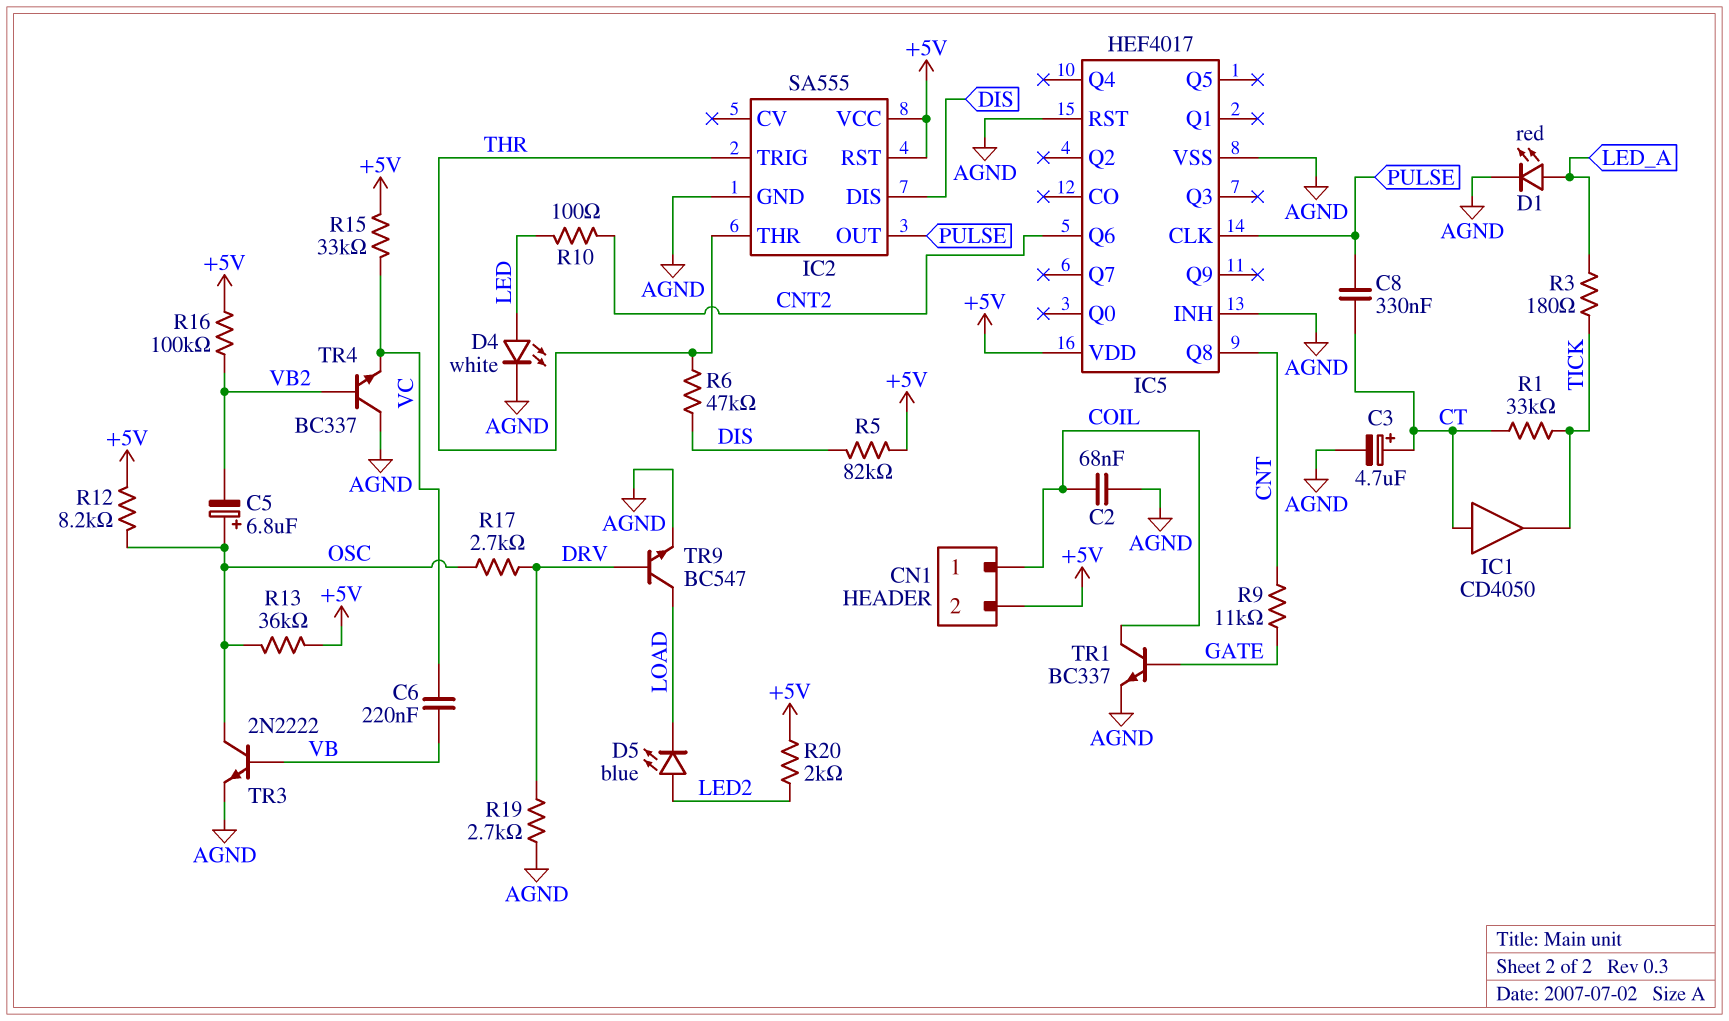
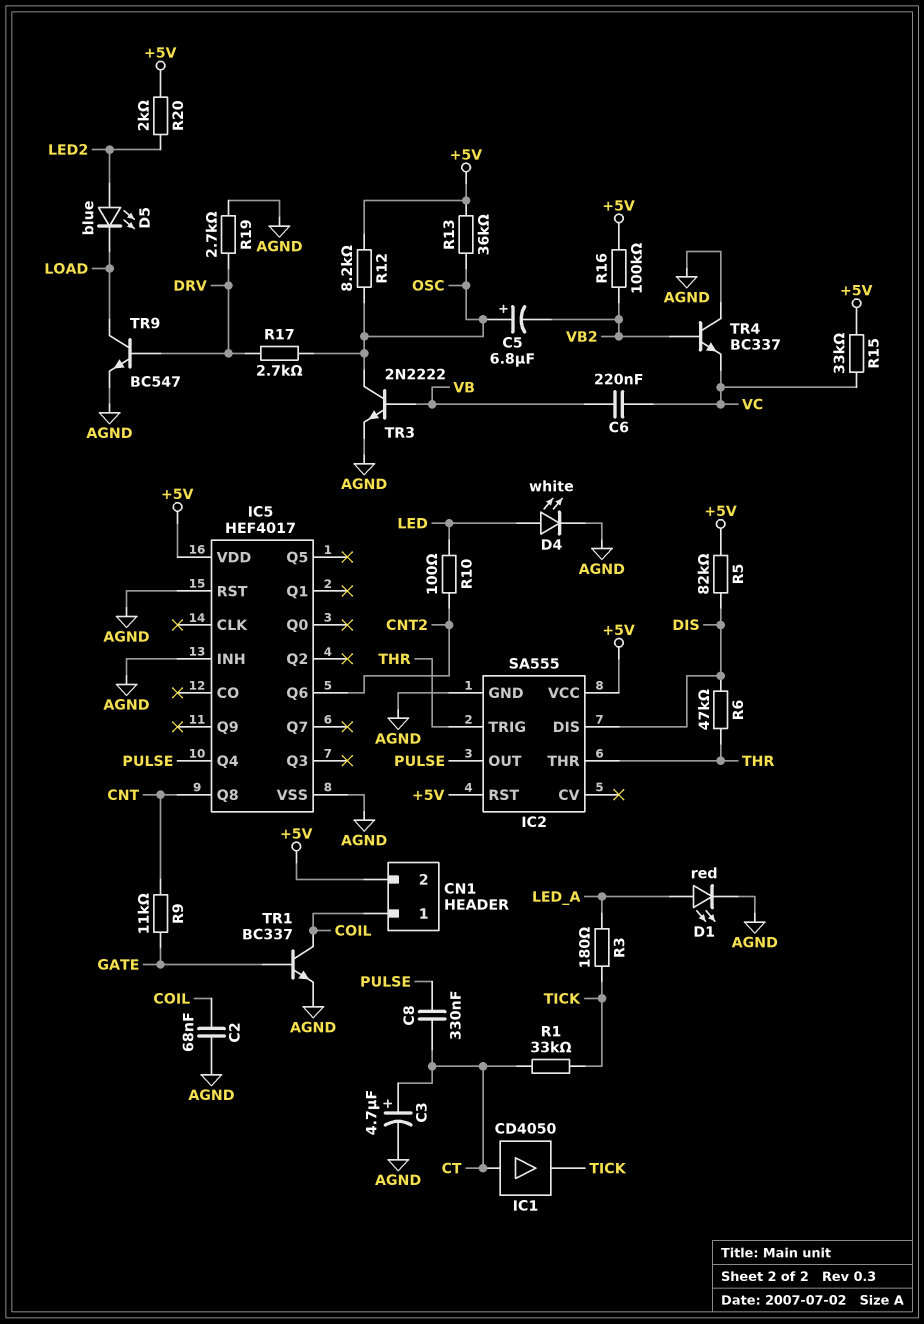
IC5 pin CLK: PULSE -> none
IC5 pin Q4: none -> PULSE

